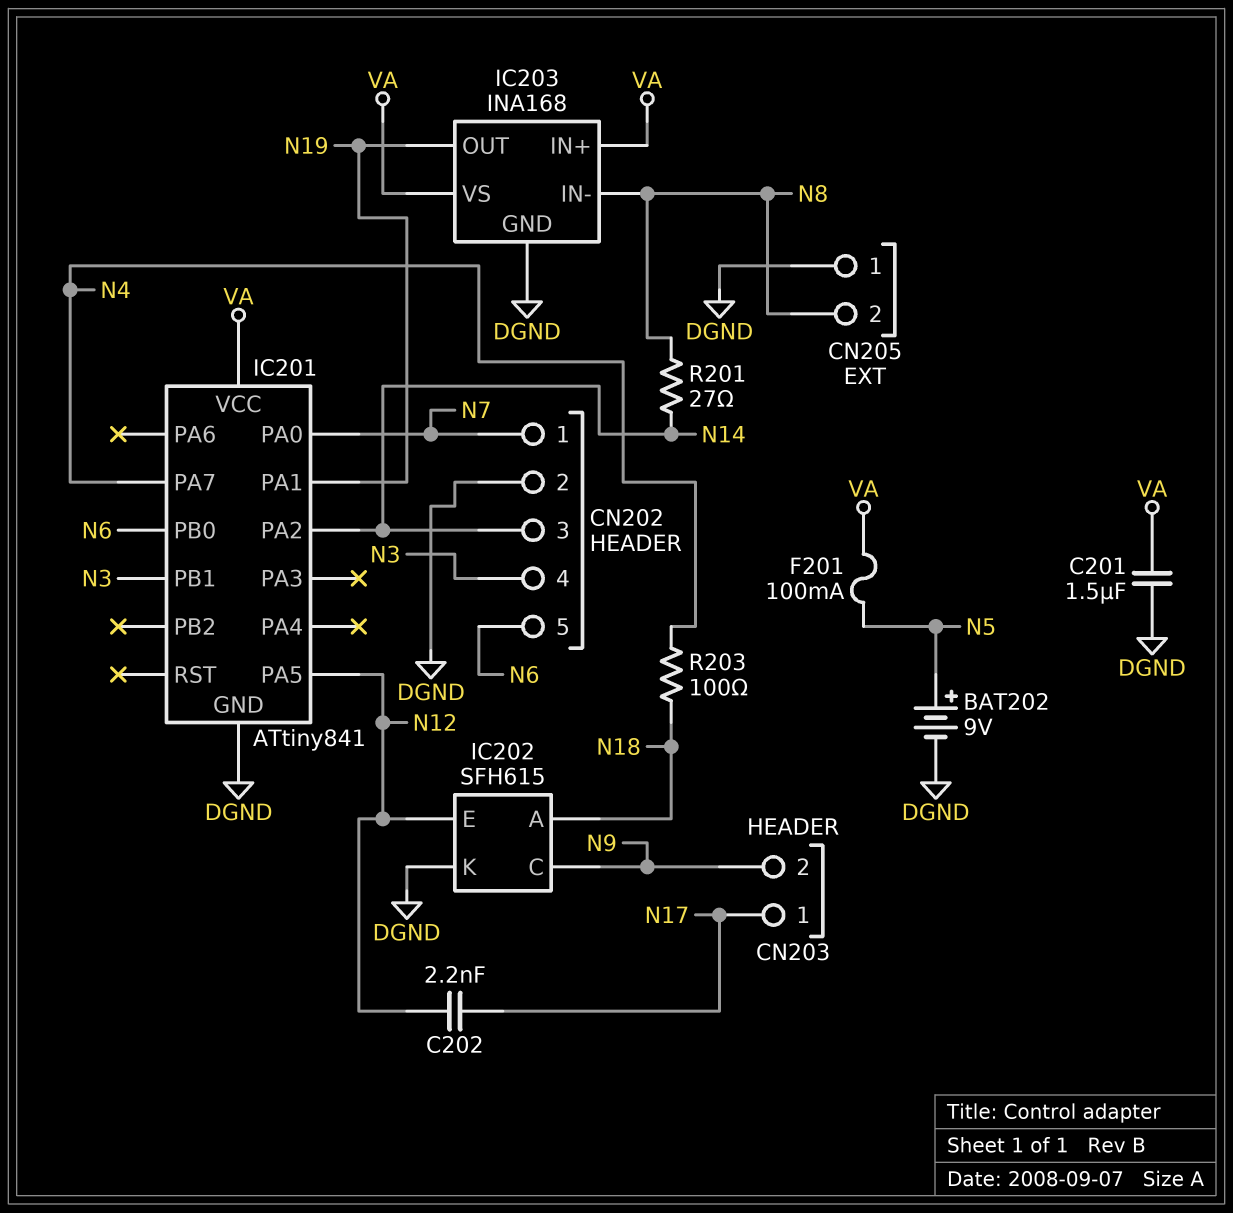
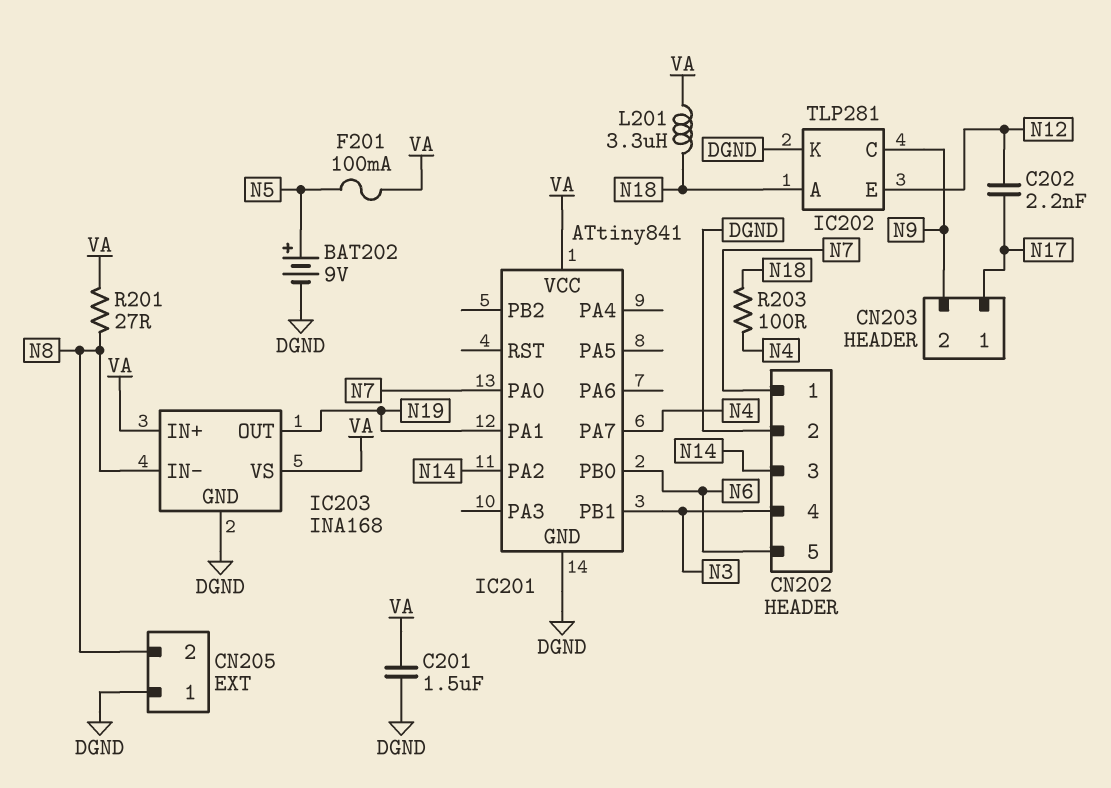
IC201 pin PA5: N12 -> none
IC202: SFH615 -> TLP281
L201: none -> 3.3uH (N18, VA)
R201: 27 (N8, N14) -> 27 (N8, VA)

